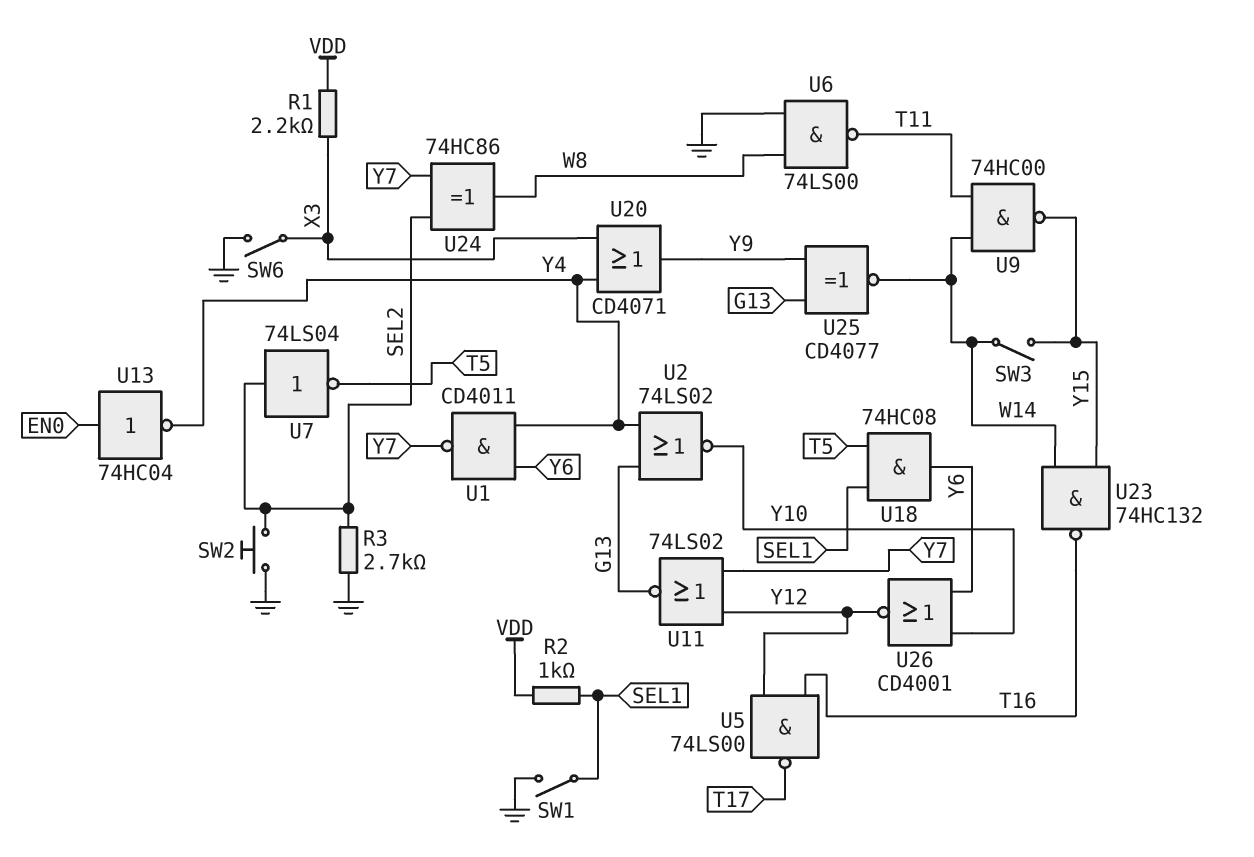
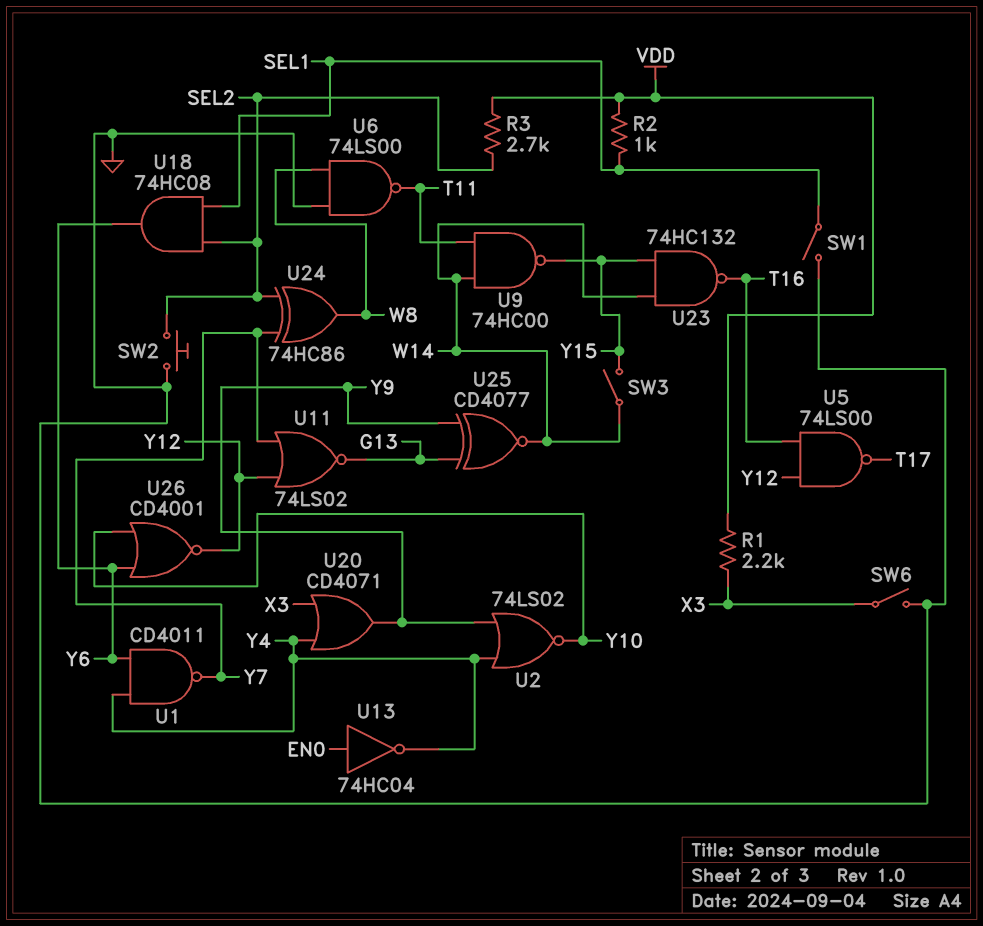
R3: 2.7k (GND, SEL2) -> 2.7k (SEL2, VDD)
U2: NOR 74LS02 (in G13, in Y4, out Y10) -> NOR 74LS02 (in Y4, in Y9, out Y10)
U7: NOT 74LS04 (in SEL2, out T5) -> none
U18: AND 74HC08 (in SEL1, in T5, out Y6) -> AND 74HC08 (in SEL1, in SEL2, out Y6)

